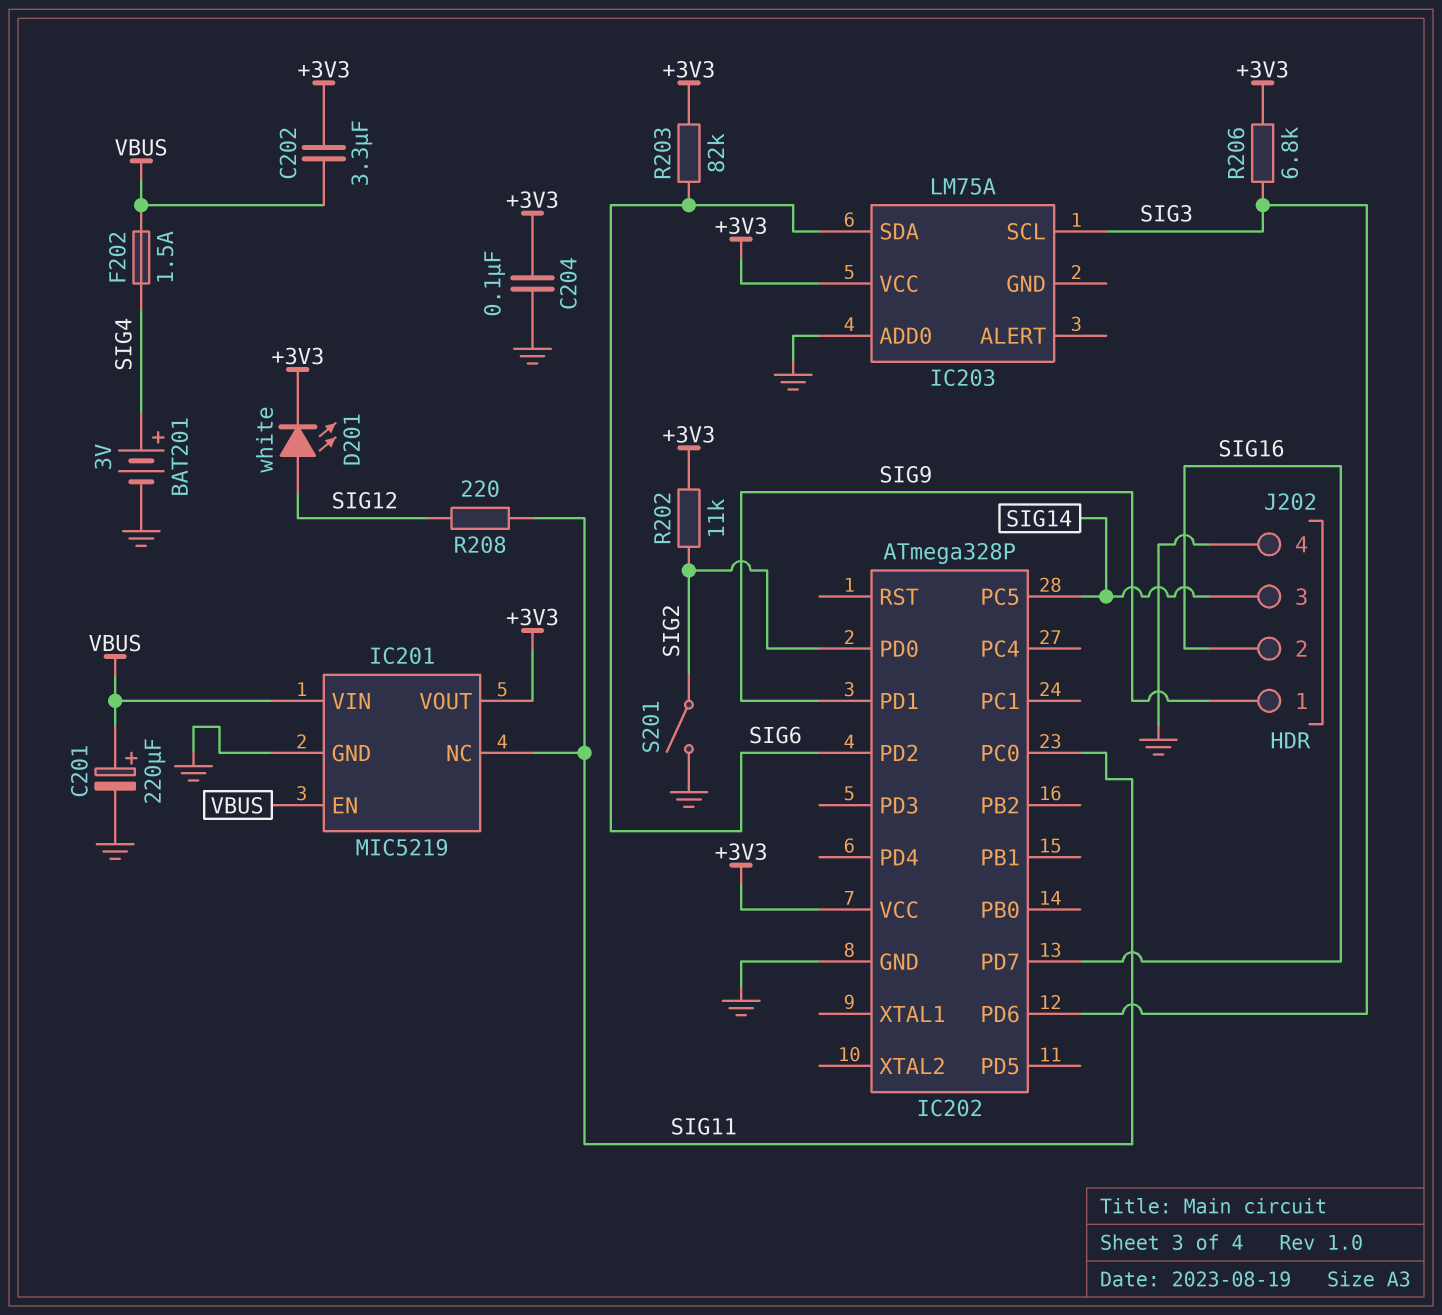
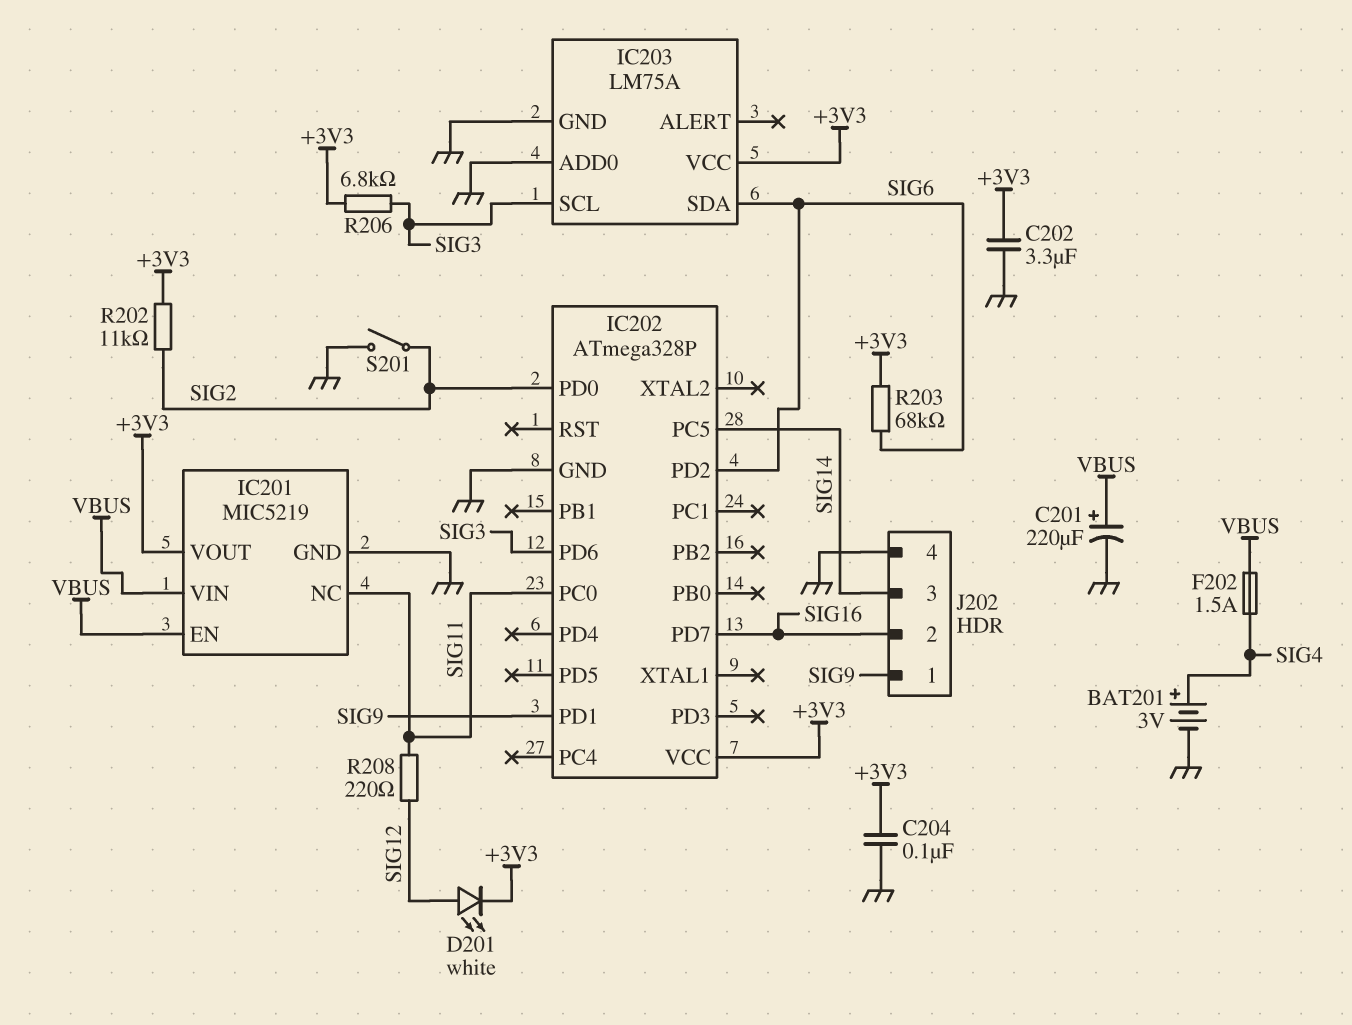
C202: 3.3uF (+3V3, VBUS) -> 3.3uF (+3V3, GND)
IC203 pin GND: none -> GND
R203: 82k (+3V3, SIG6) -> 68k (+3V3, SIG6)

